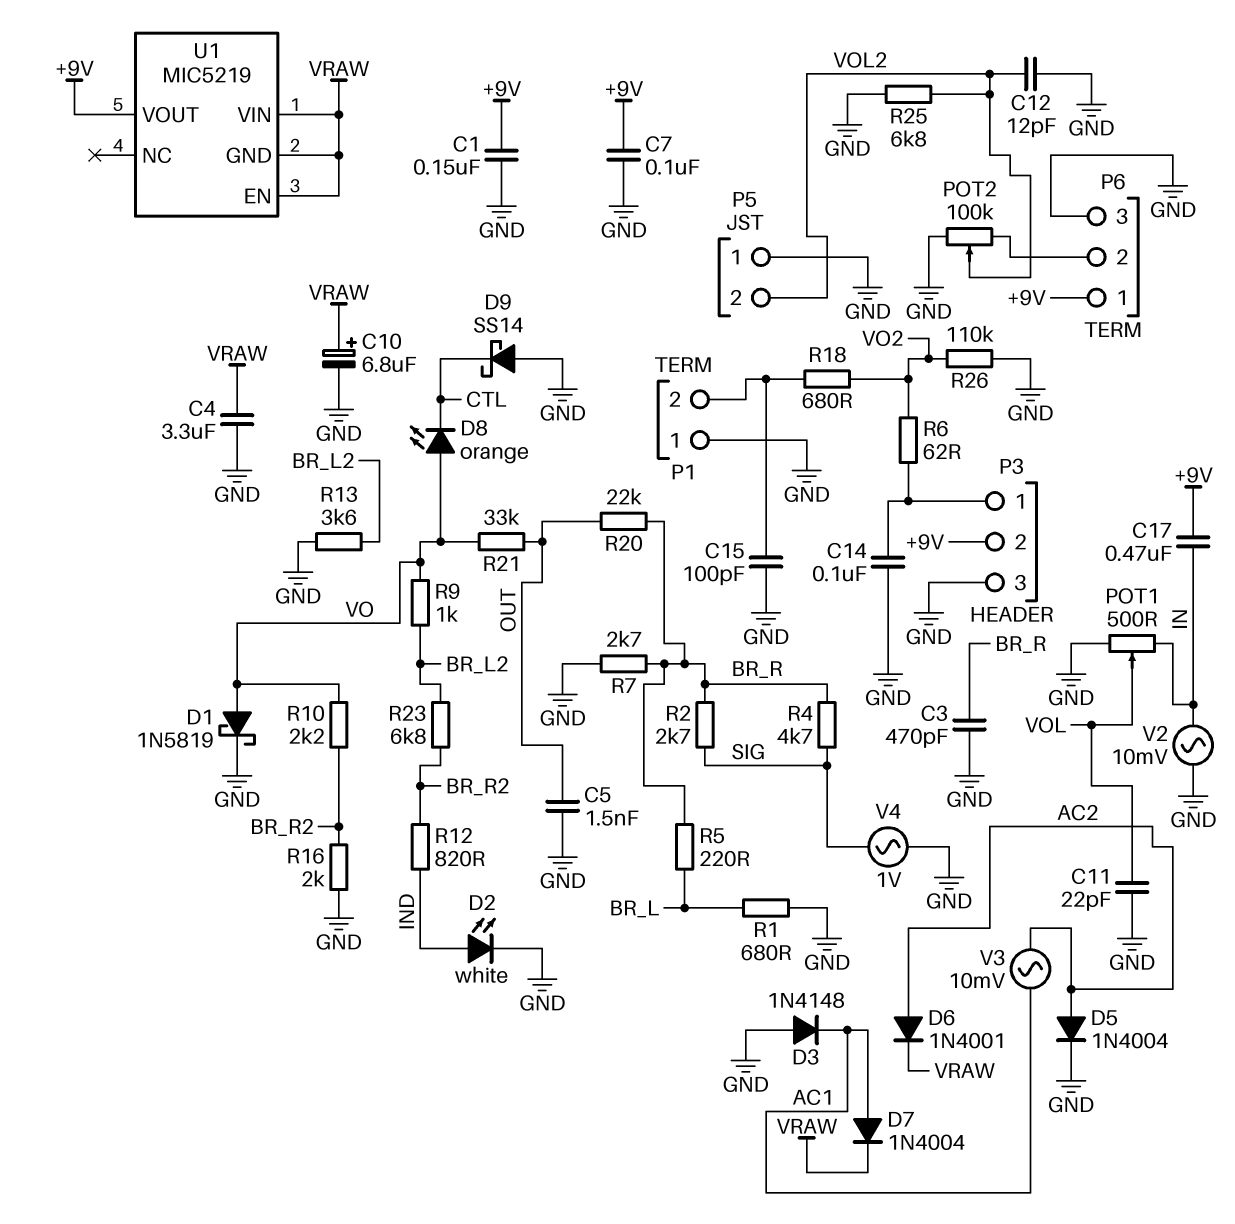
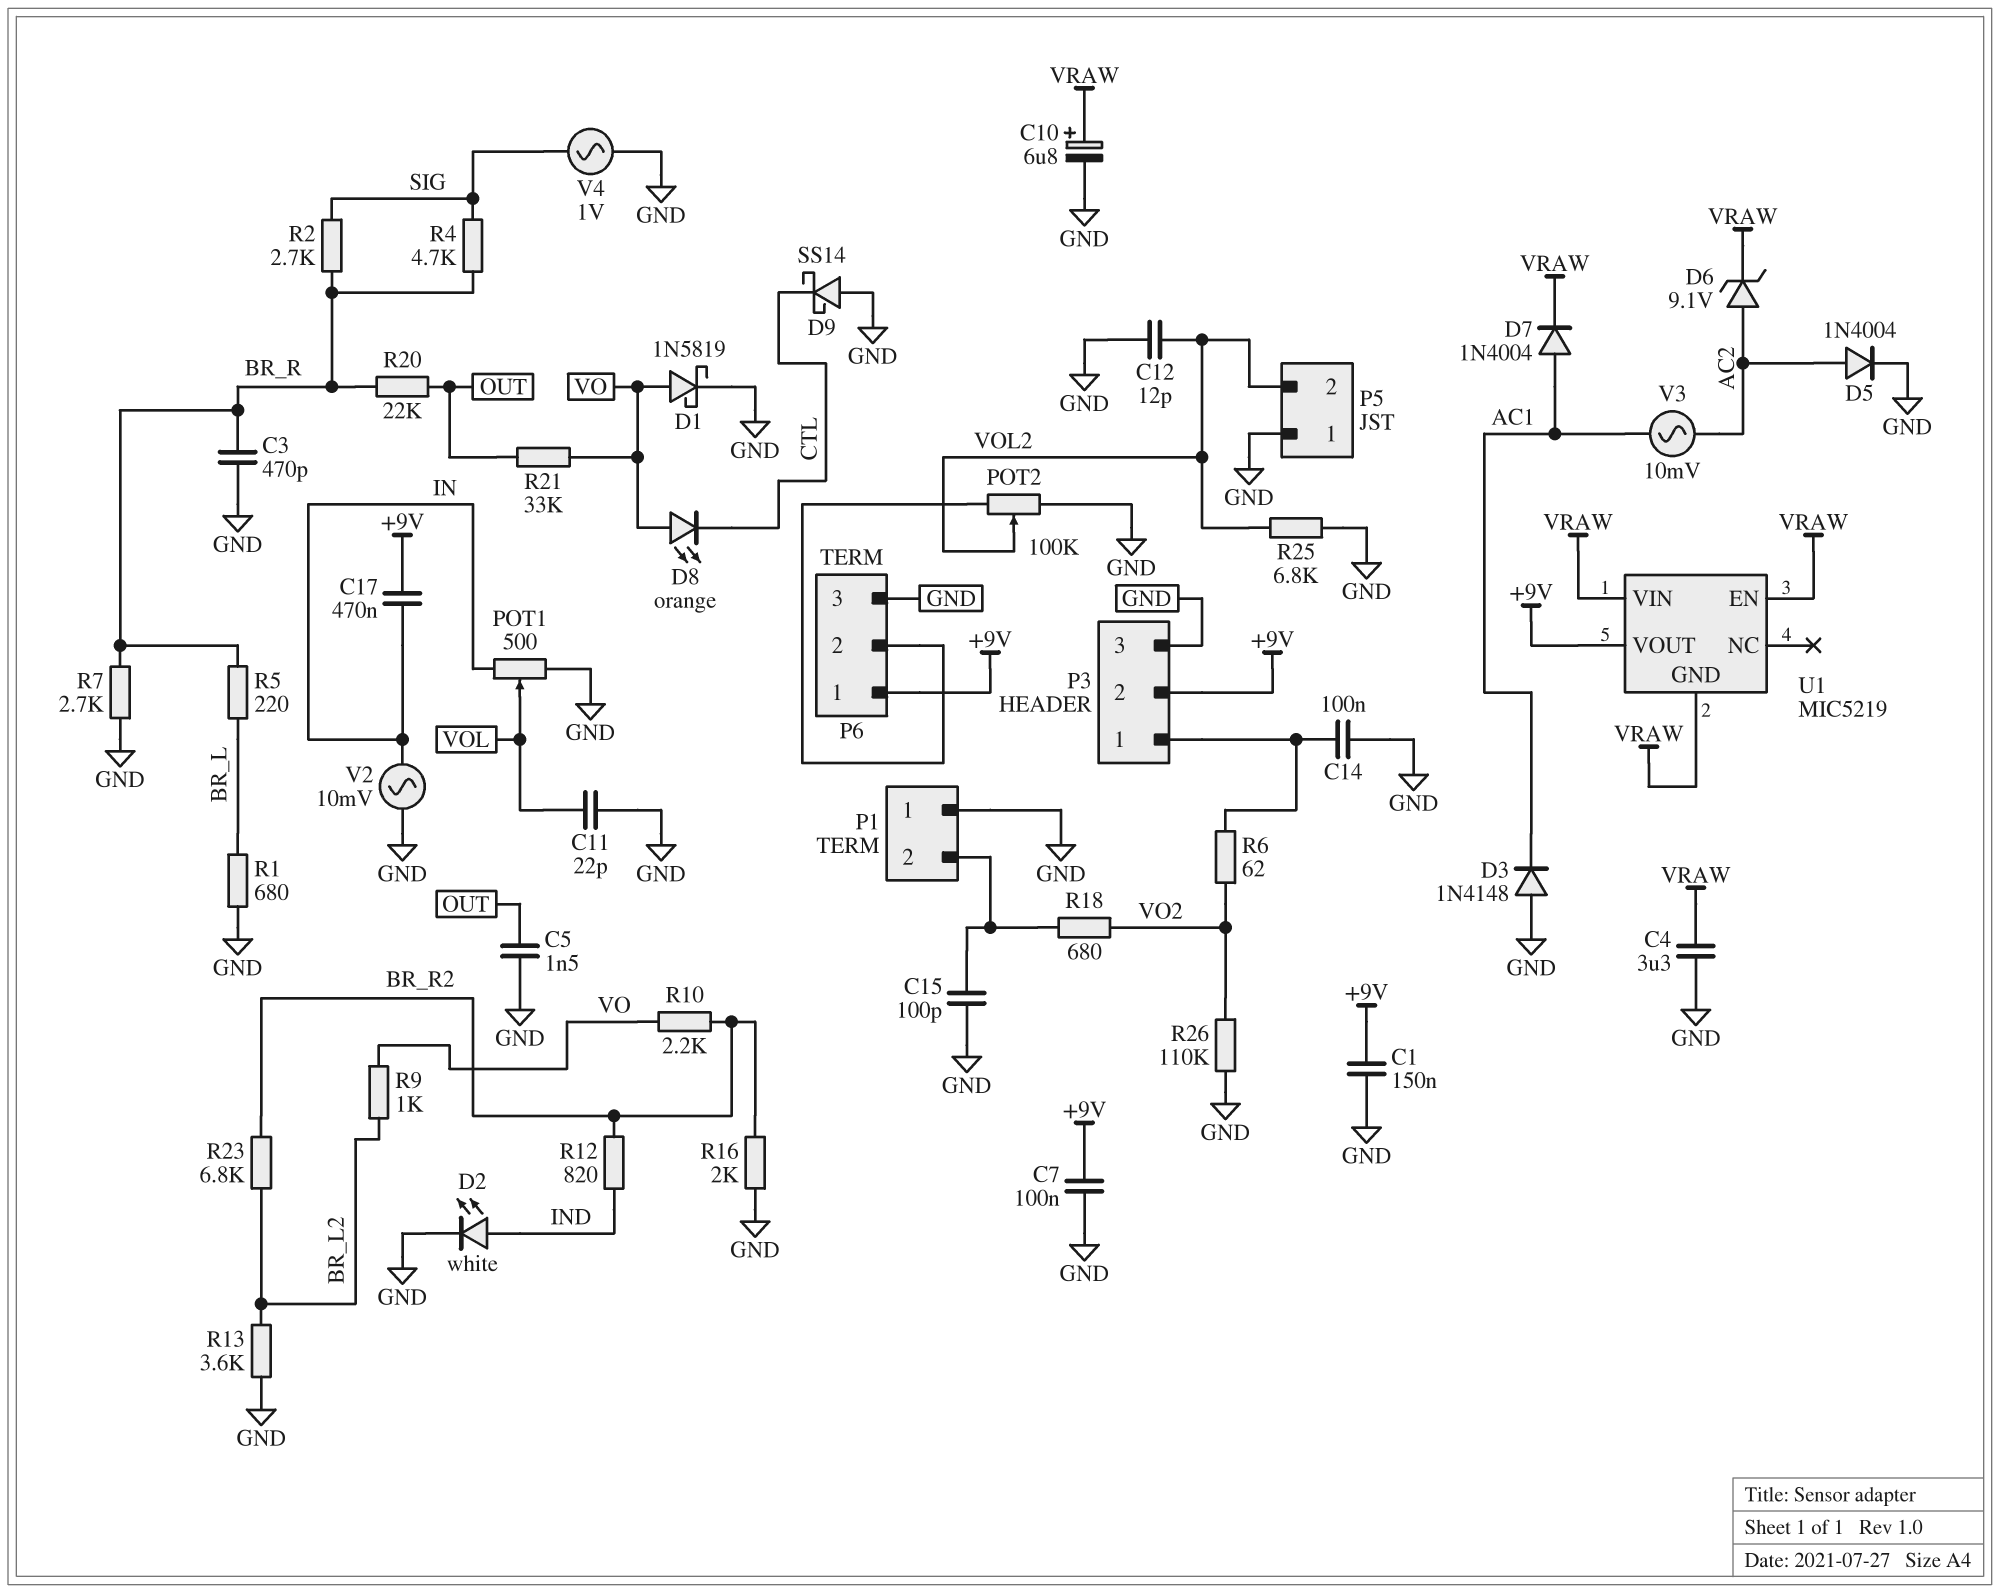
D6: diode 1N4001 (A AC2, K VRAW) -> zener 9.1V (A AC2, K VRAW)

